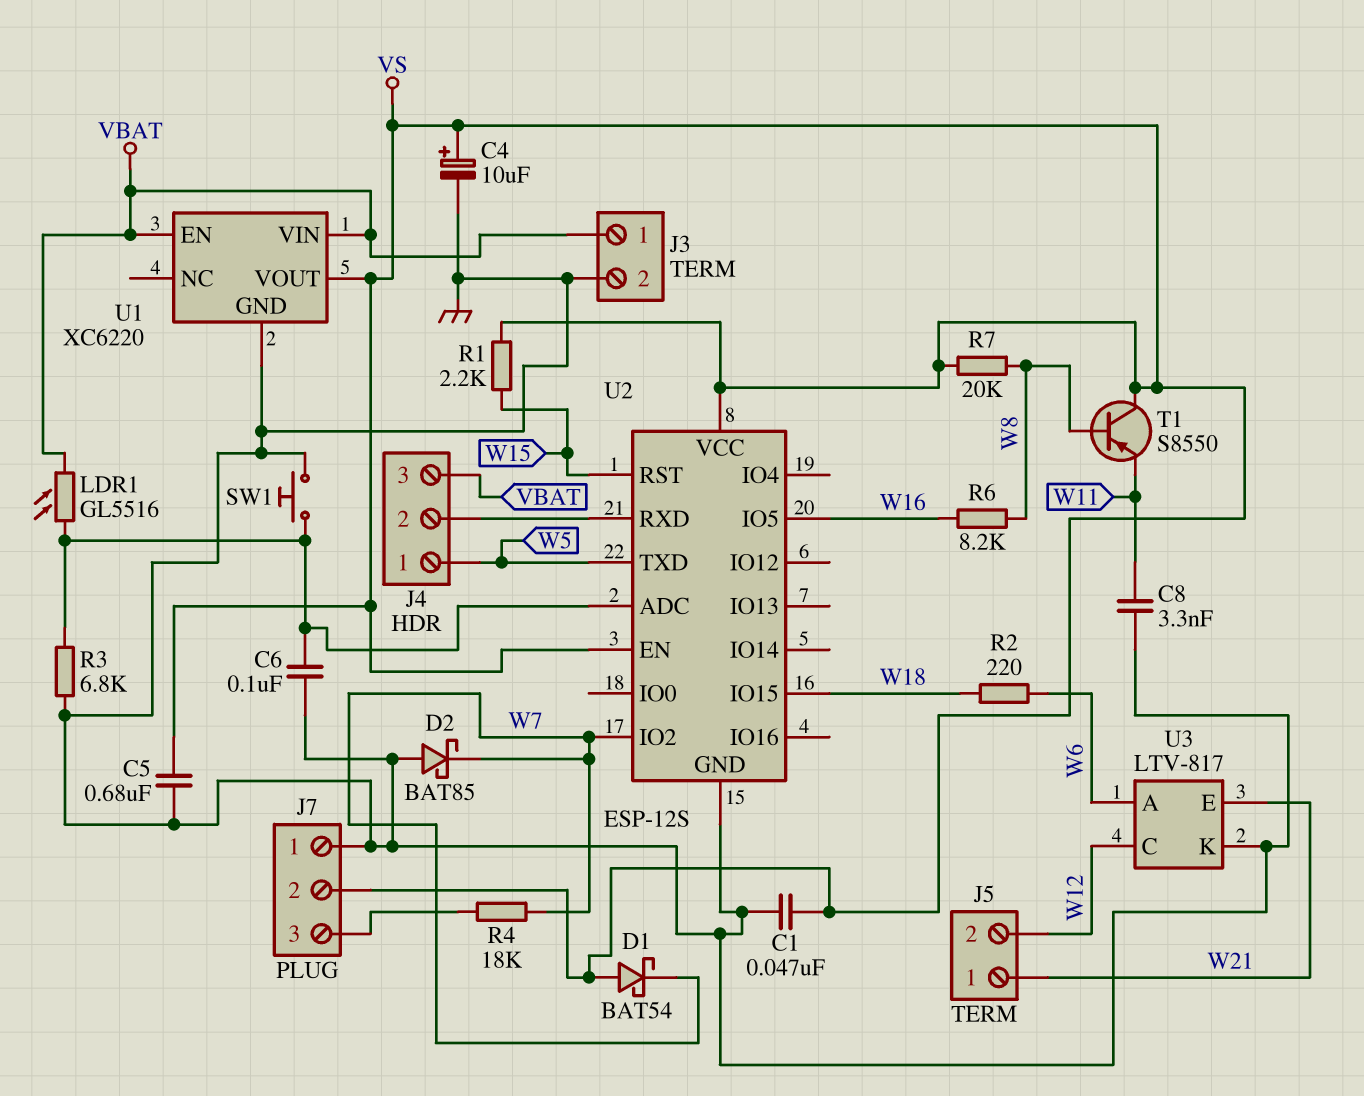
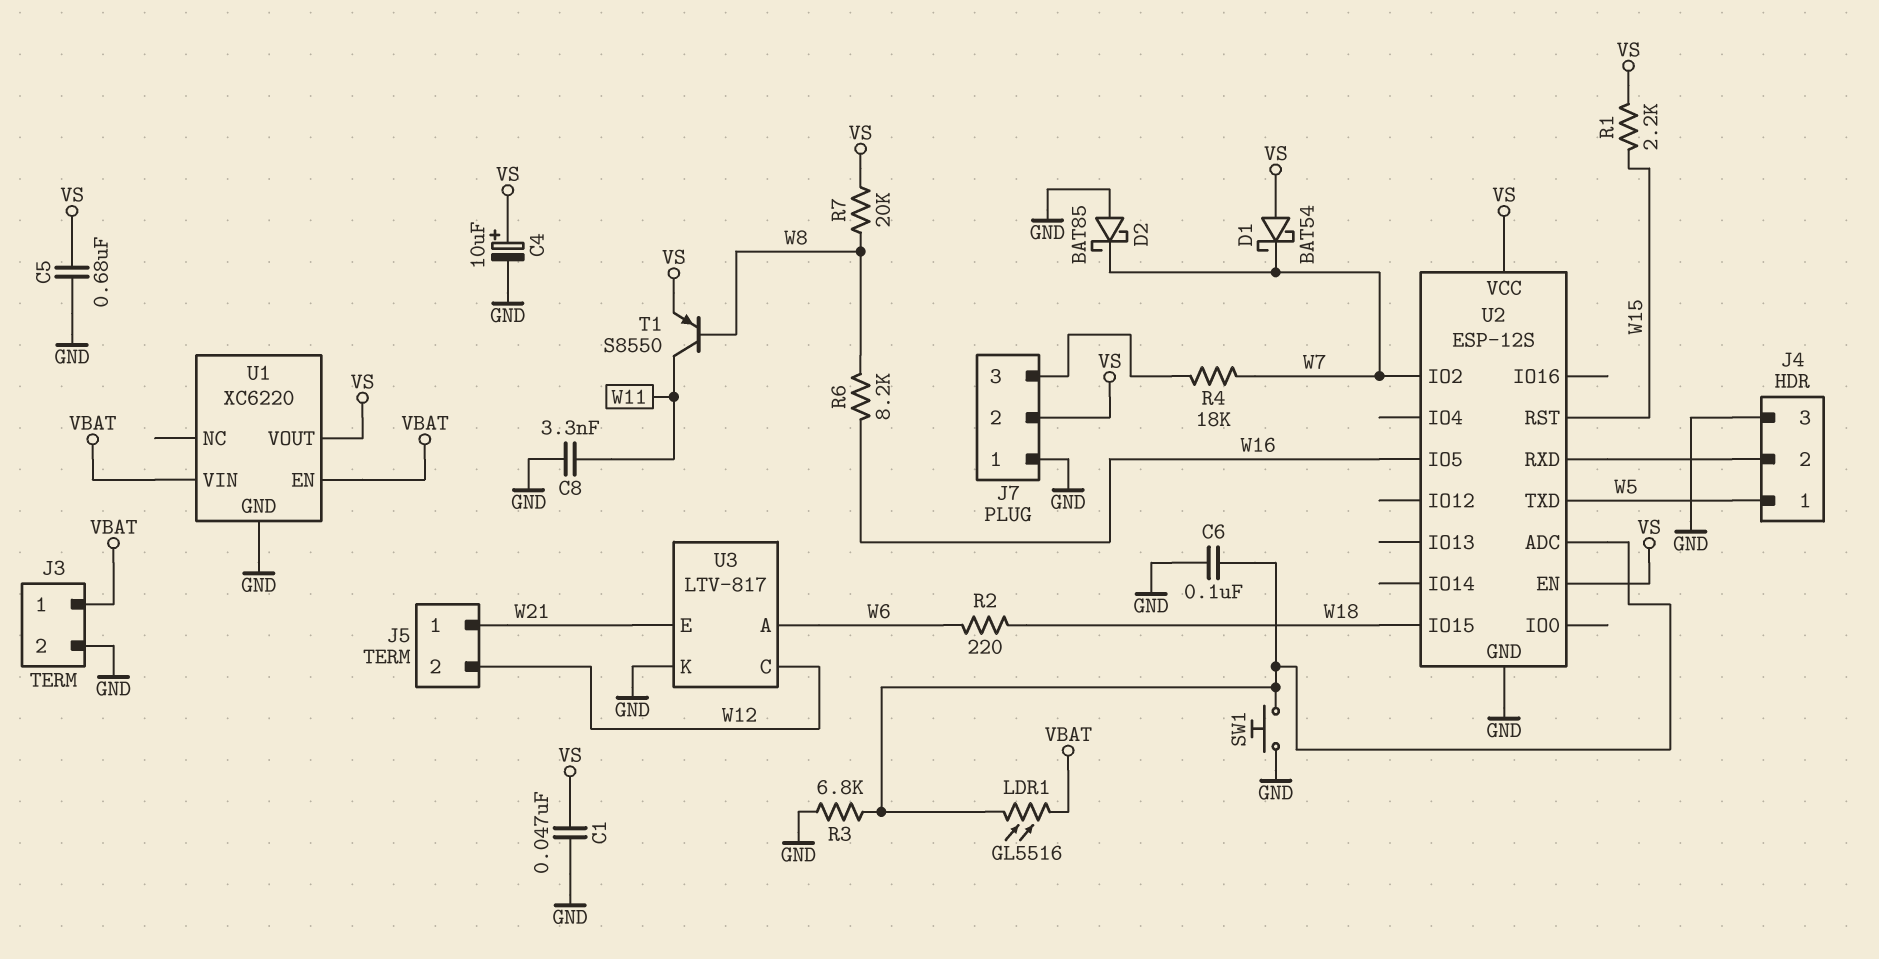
J4 pin 3: VBAT -> GND
T1: PNP S8550 (B W8, C VS, E W11) -> PNP S8550 (B W8, C W11, E VS)

